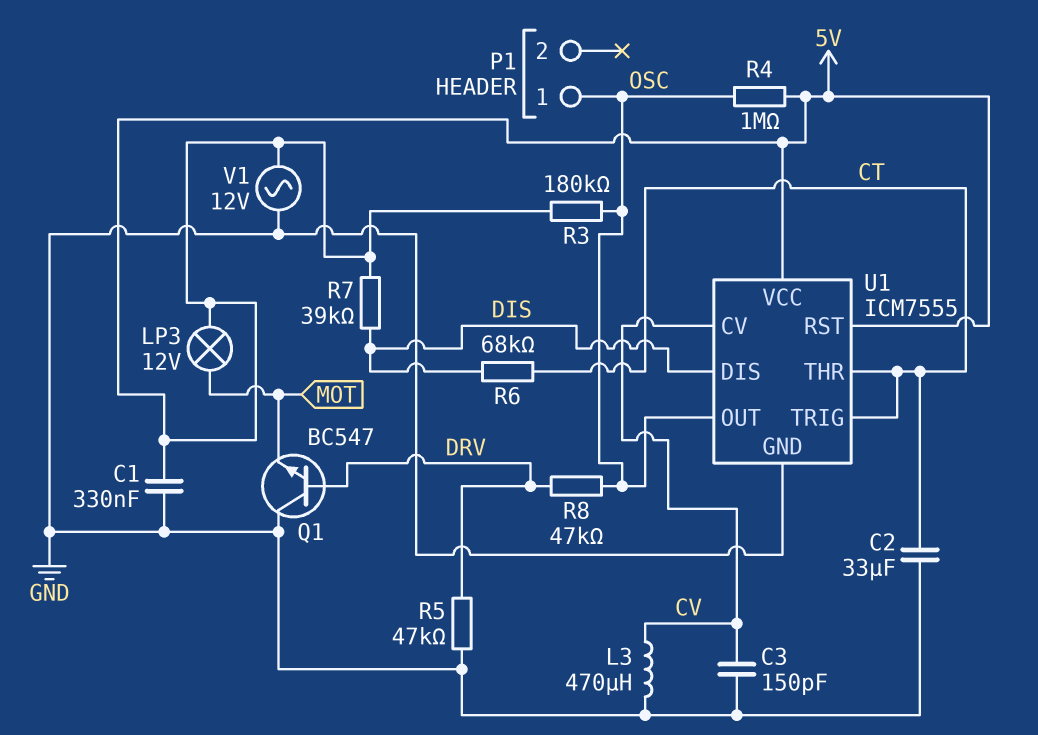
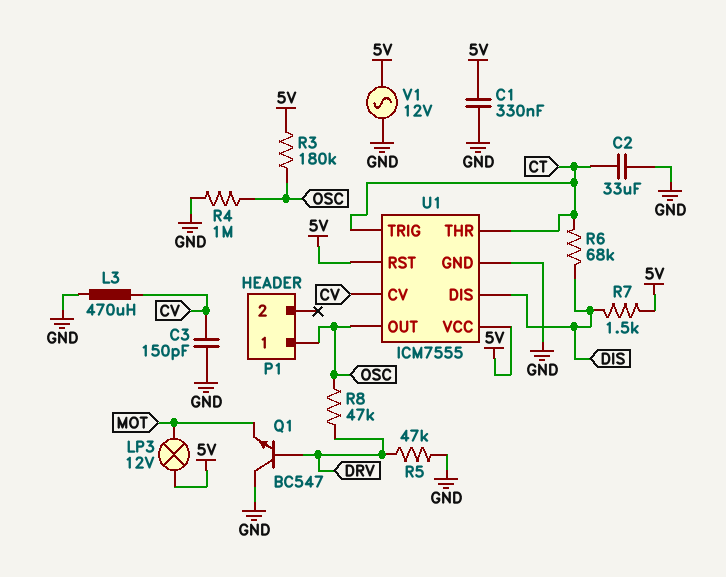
R4: 1M (5V, OSC) -> 1M (GND, OSC)
R7: 39k (5V, DIS) -> 1.5k (5V, DIS)

